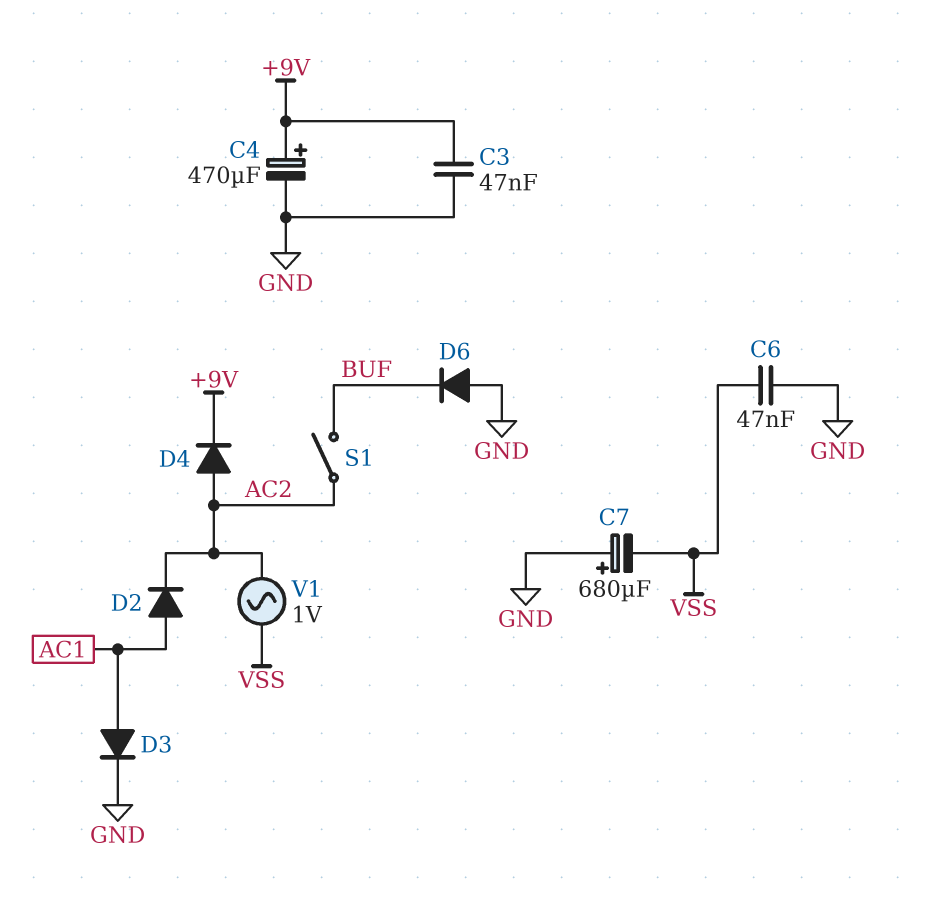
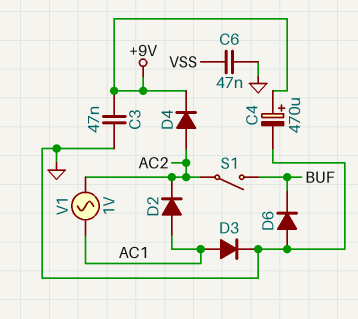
C7: 680uF (plus GND, minus VSS) -> none
V1: AC 1V (AC2, VSS) -> AC 1V (AC1, AC2)

